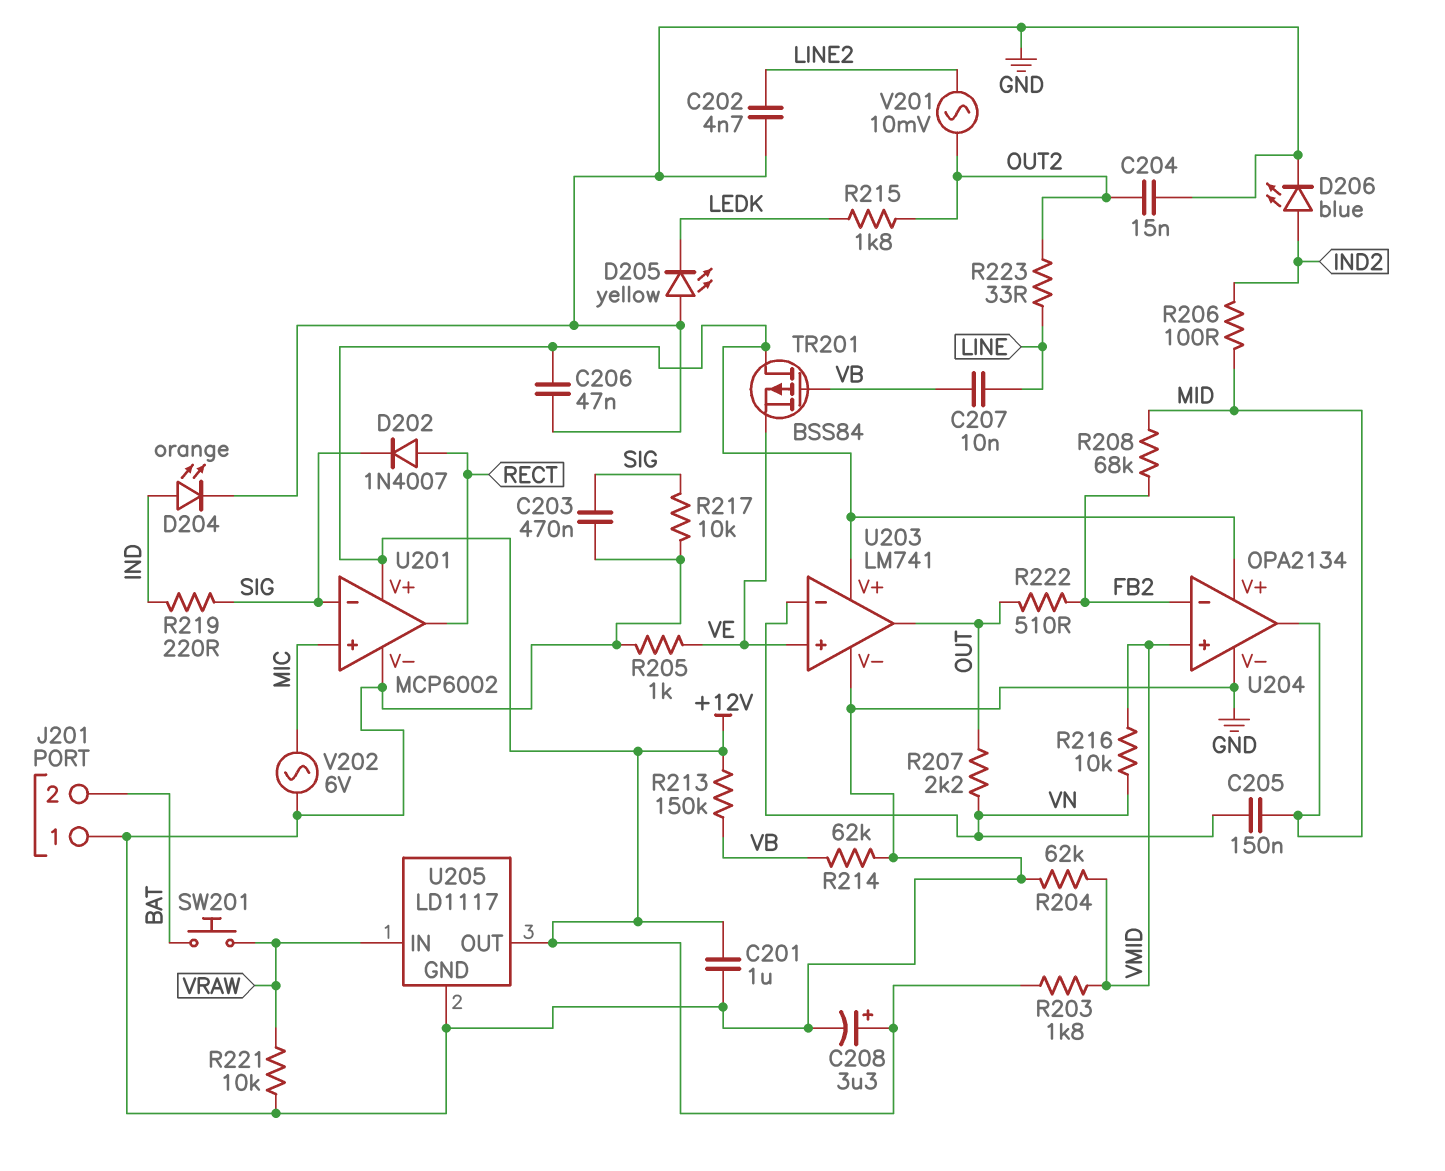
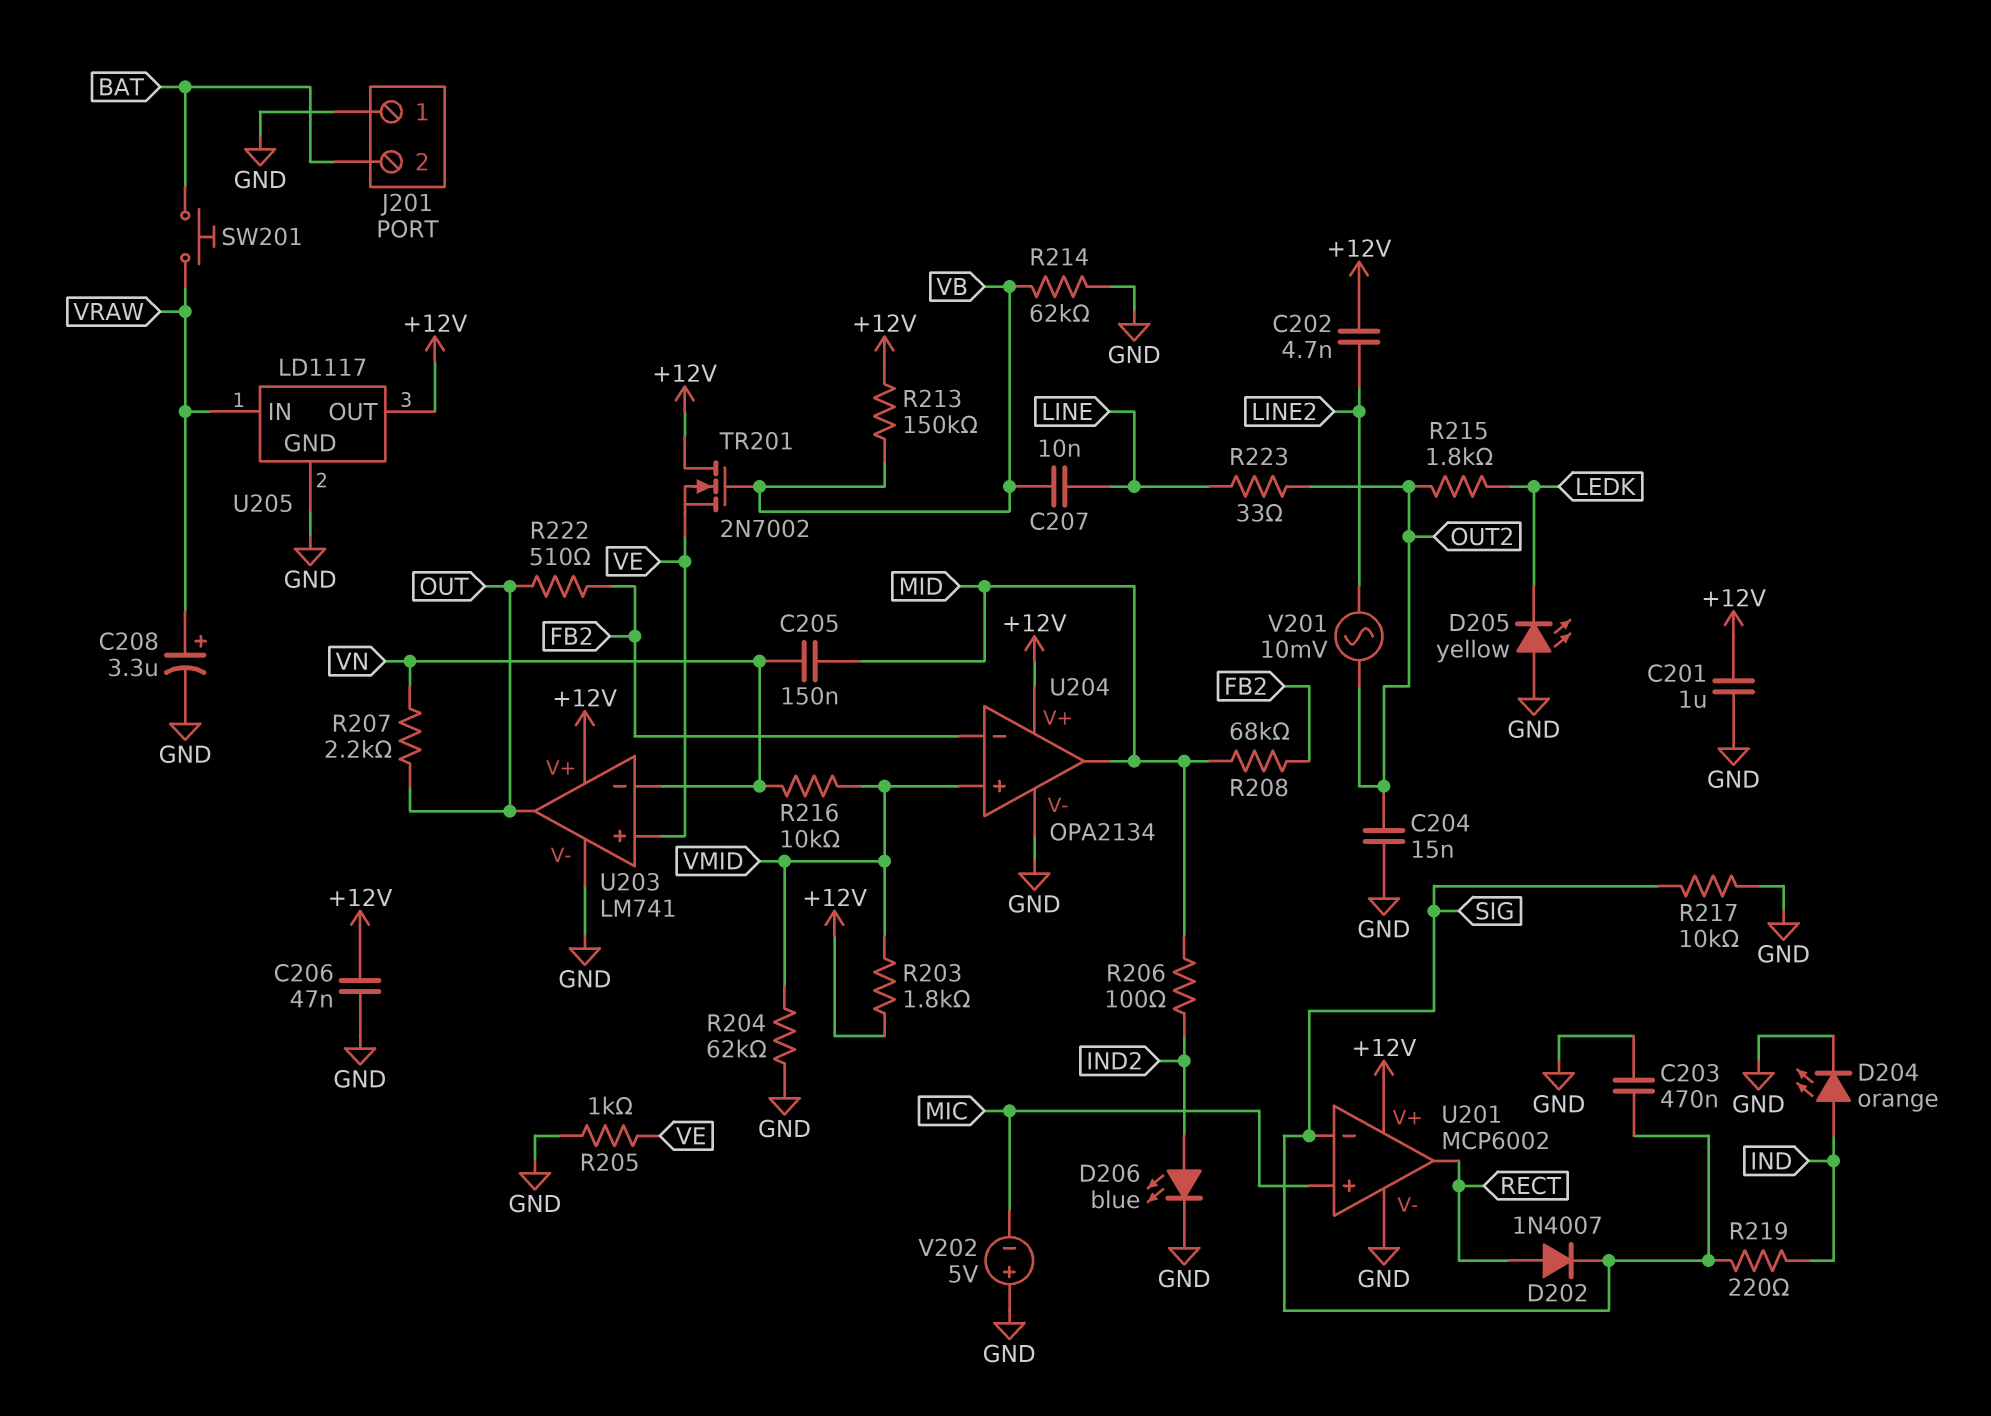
C202: 4.7nF (GND, LINE2) -> 4.7nF (+12V, LINE2)
C208: 3.3uF (plus +12V, minus GND) -> 3.3uF (plus VRAW, minus GND)
R221: 10k (GND, VRAW) -> none
TR201: PMOS BSS84 (G VB, D +12V, S VE) -> NMOS 2N7002 (G VB, D +12V, S VE)
V202: AC 6V (GND, MIC) -> 5V (plus GND, minus MIC)

